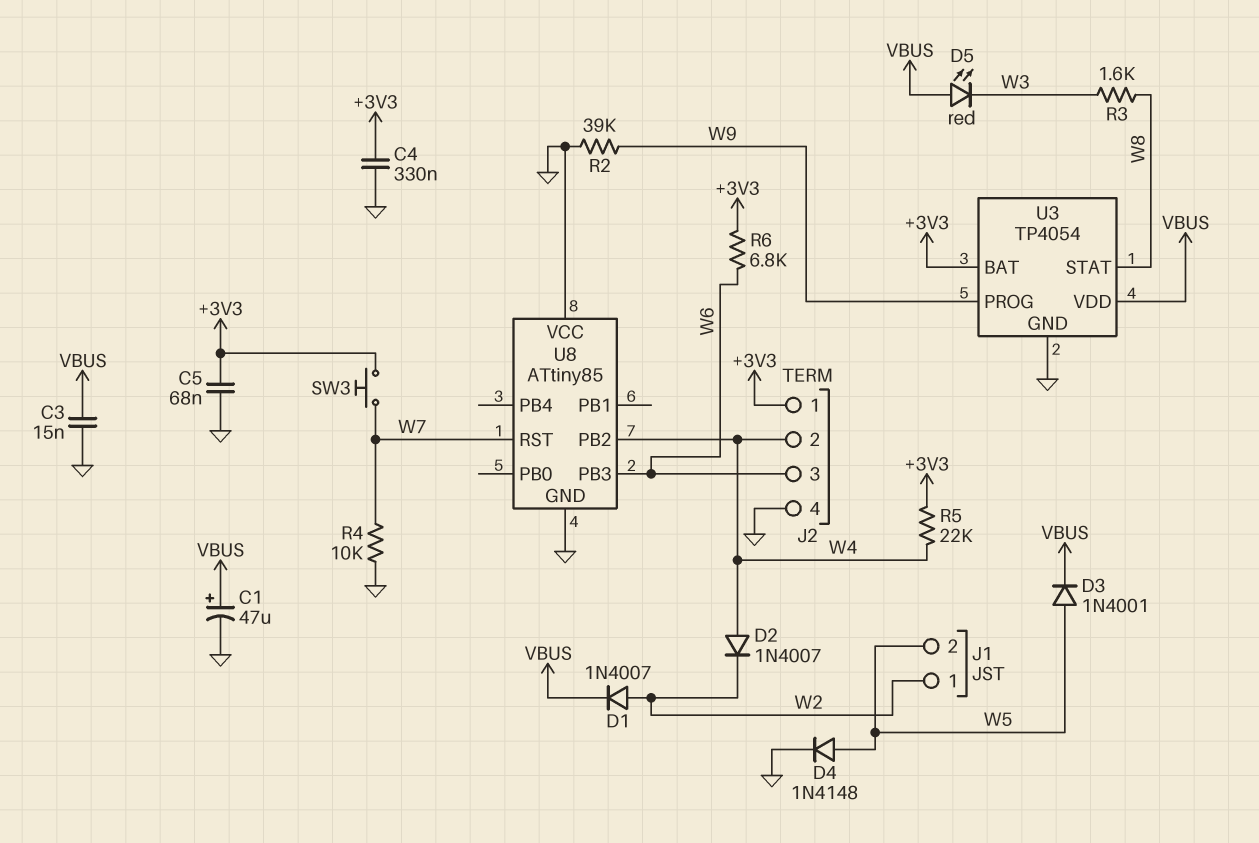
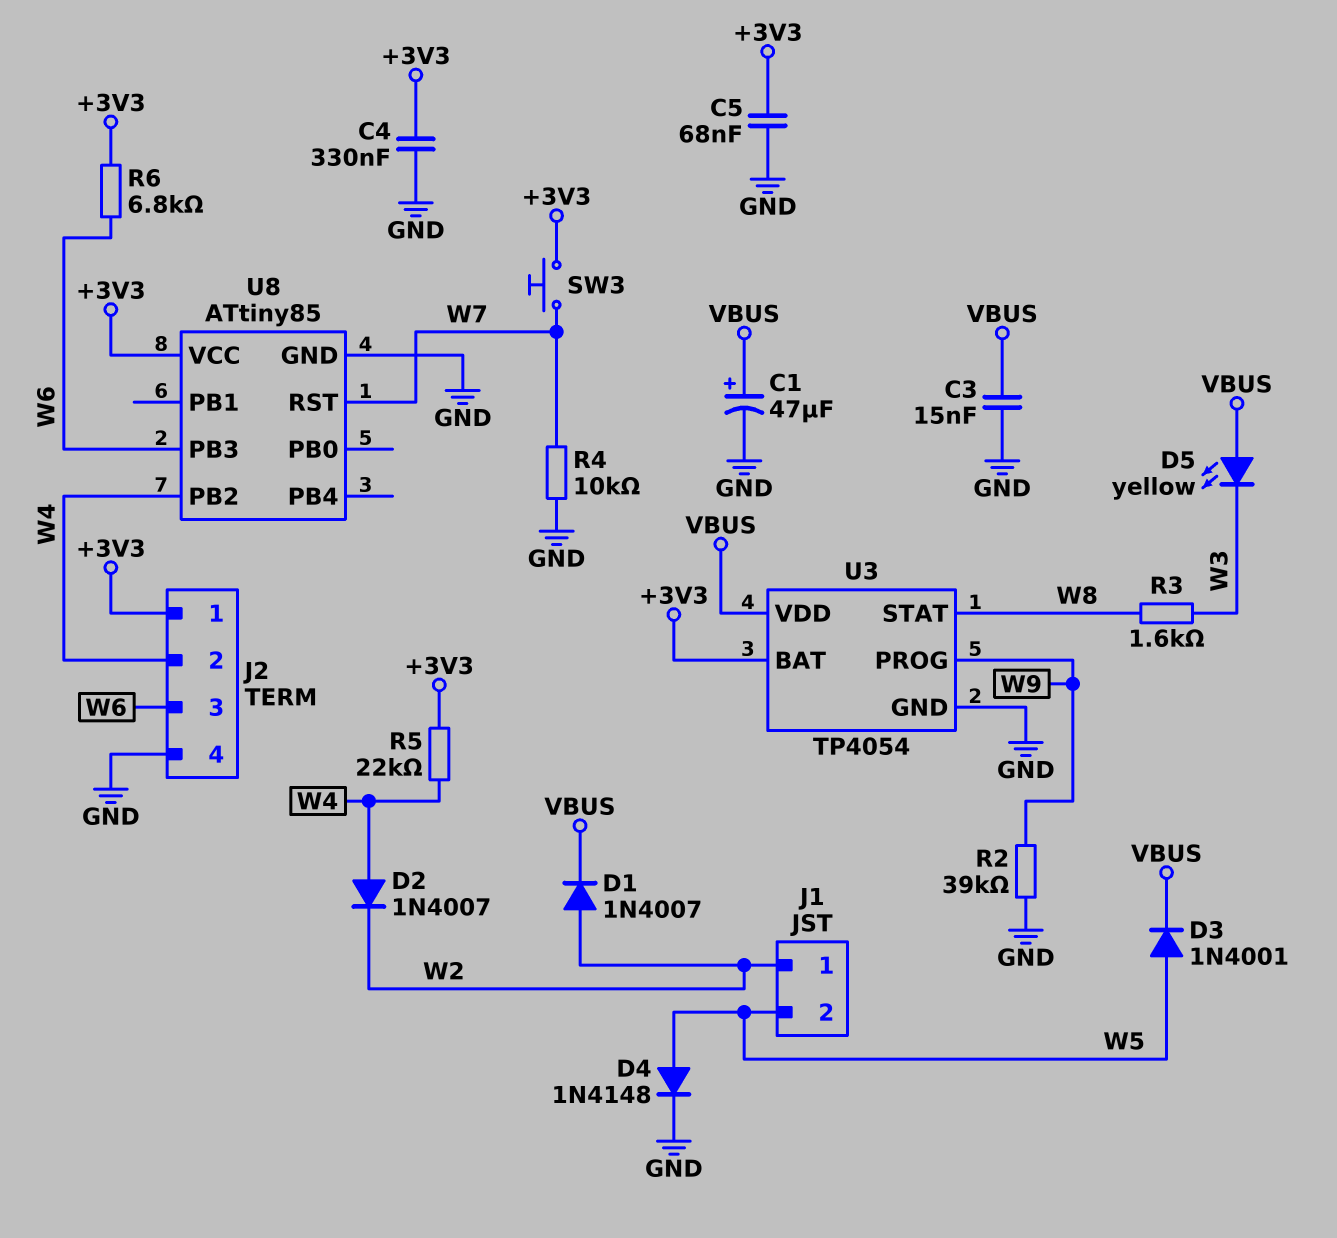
D5: LED red (A VBUS, K W3) -> LED yellow (A VBUS, K W3)
U8 pin VCC: GND -> +3V3

